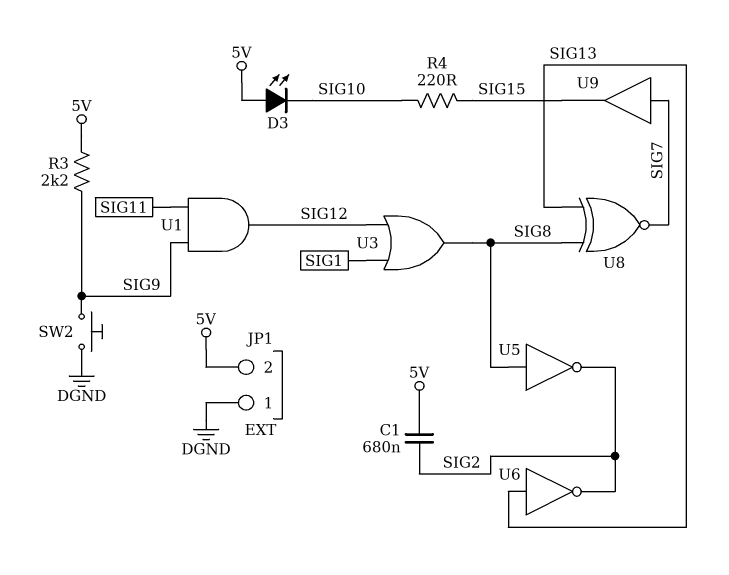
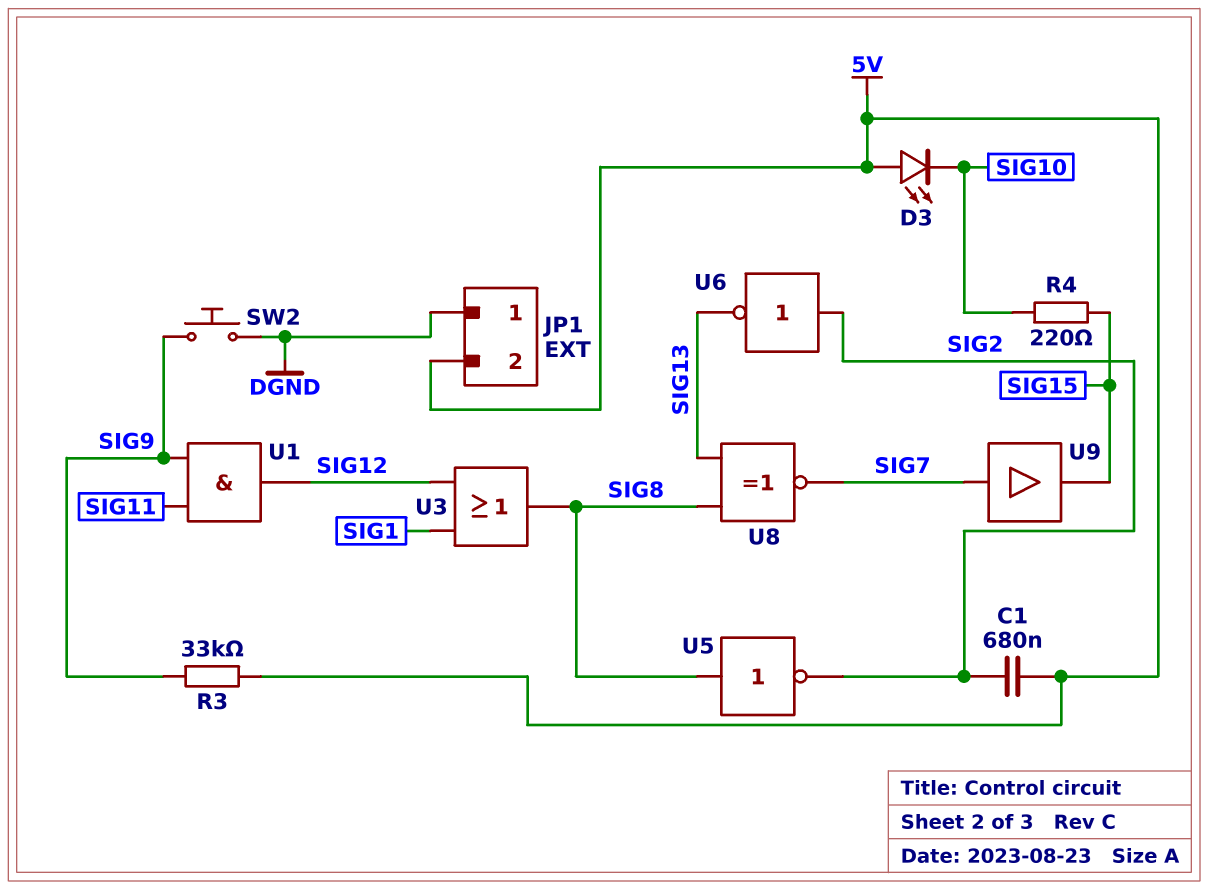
R3: 2.2k (5V, SIG9) -> 33k (5V, SIG9)
U6: NOT (in SIG13, out SIG2) -> NOT (in SIG2, out SIG13)

